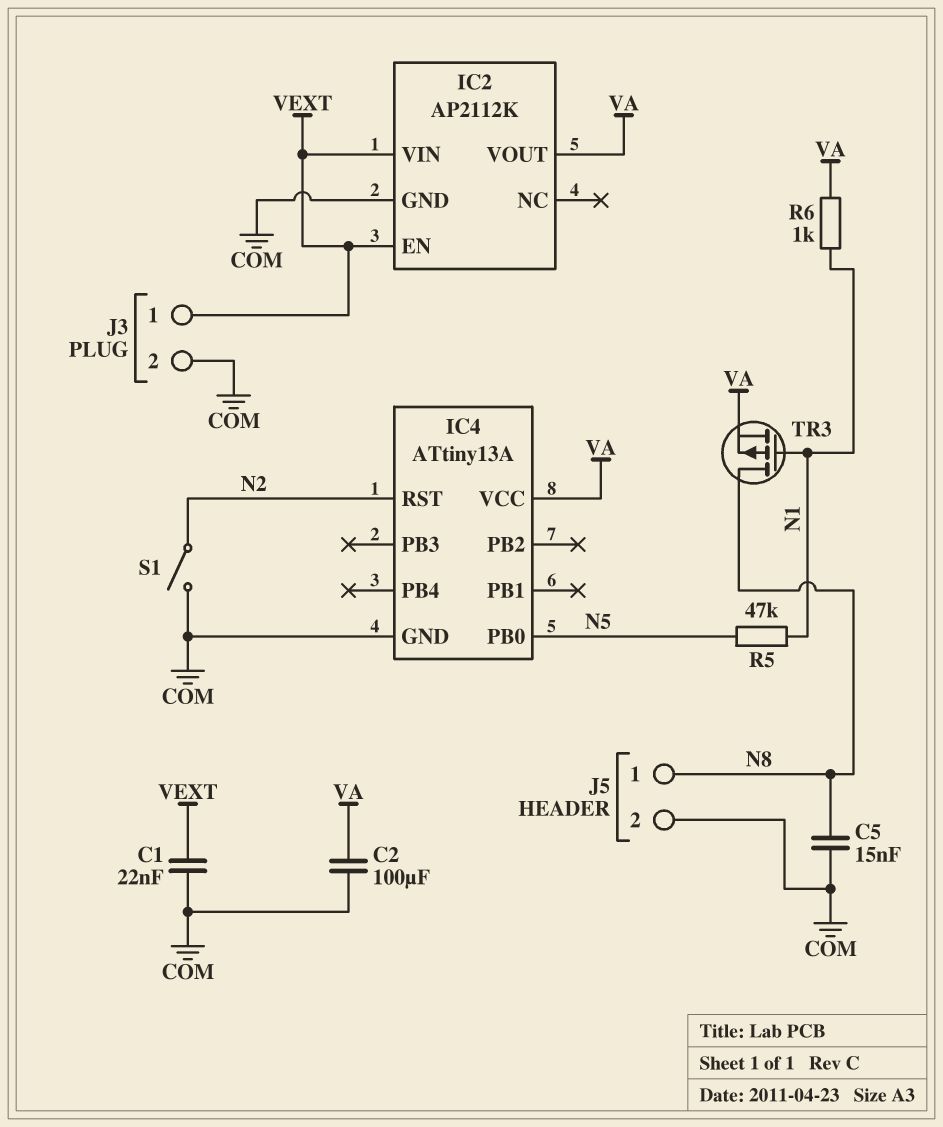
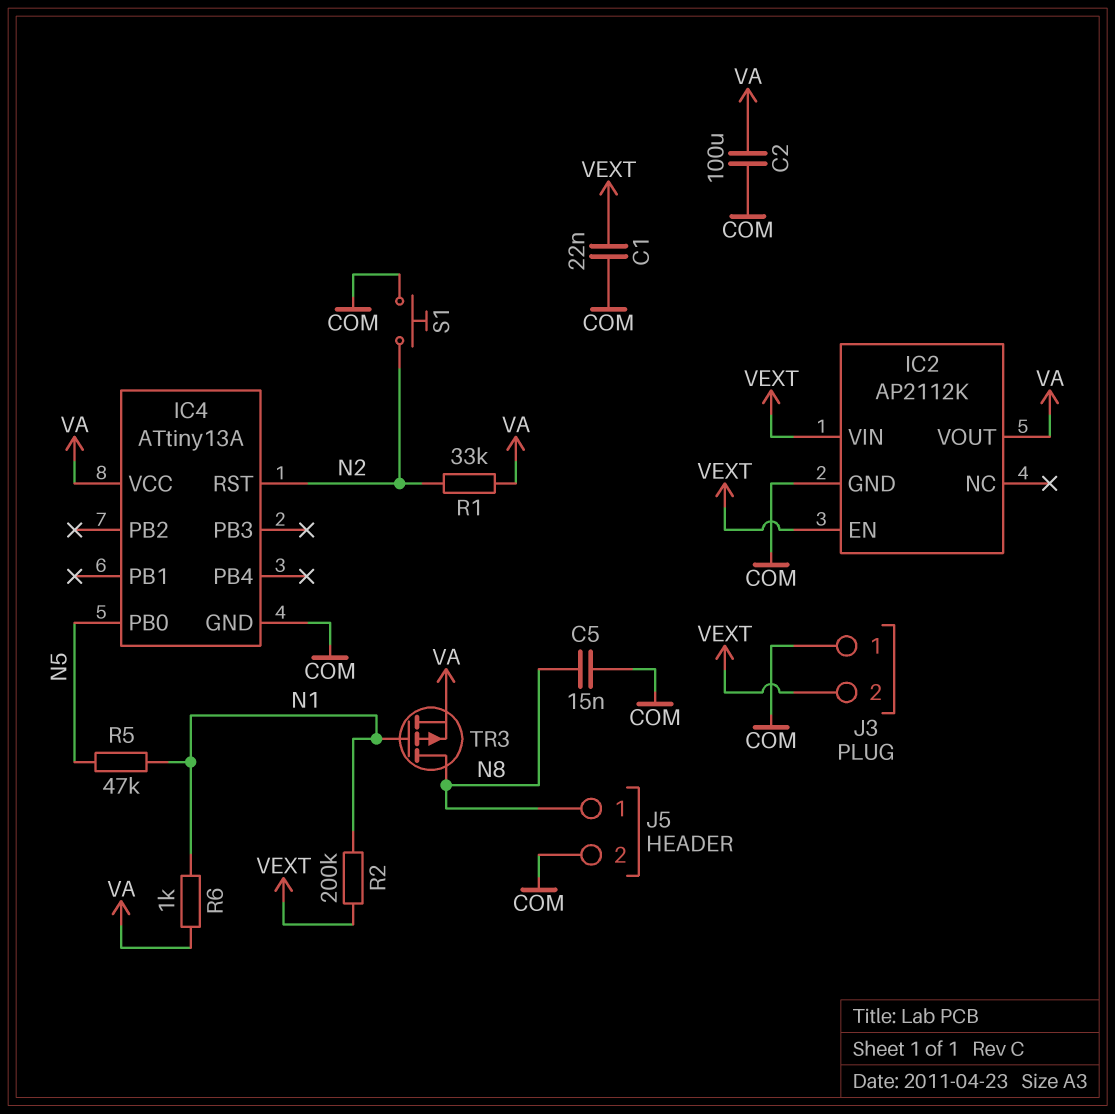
J3 pin 1: VEXT -> COM
J3 pin 2: COM -> VEXT
R1: none -> 33k (N2, VA)
R2: none -> 200k (N1, VEXT)
S1: switch (COM, N2) -> button (COM, N2)

